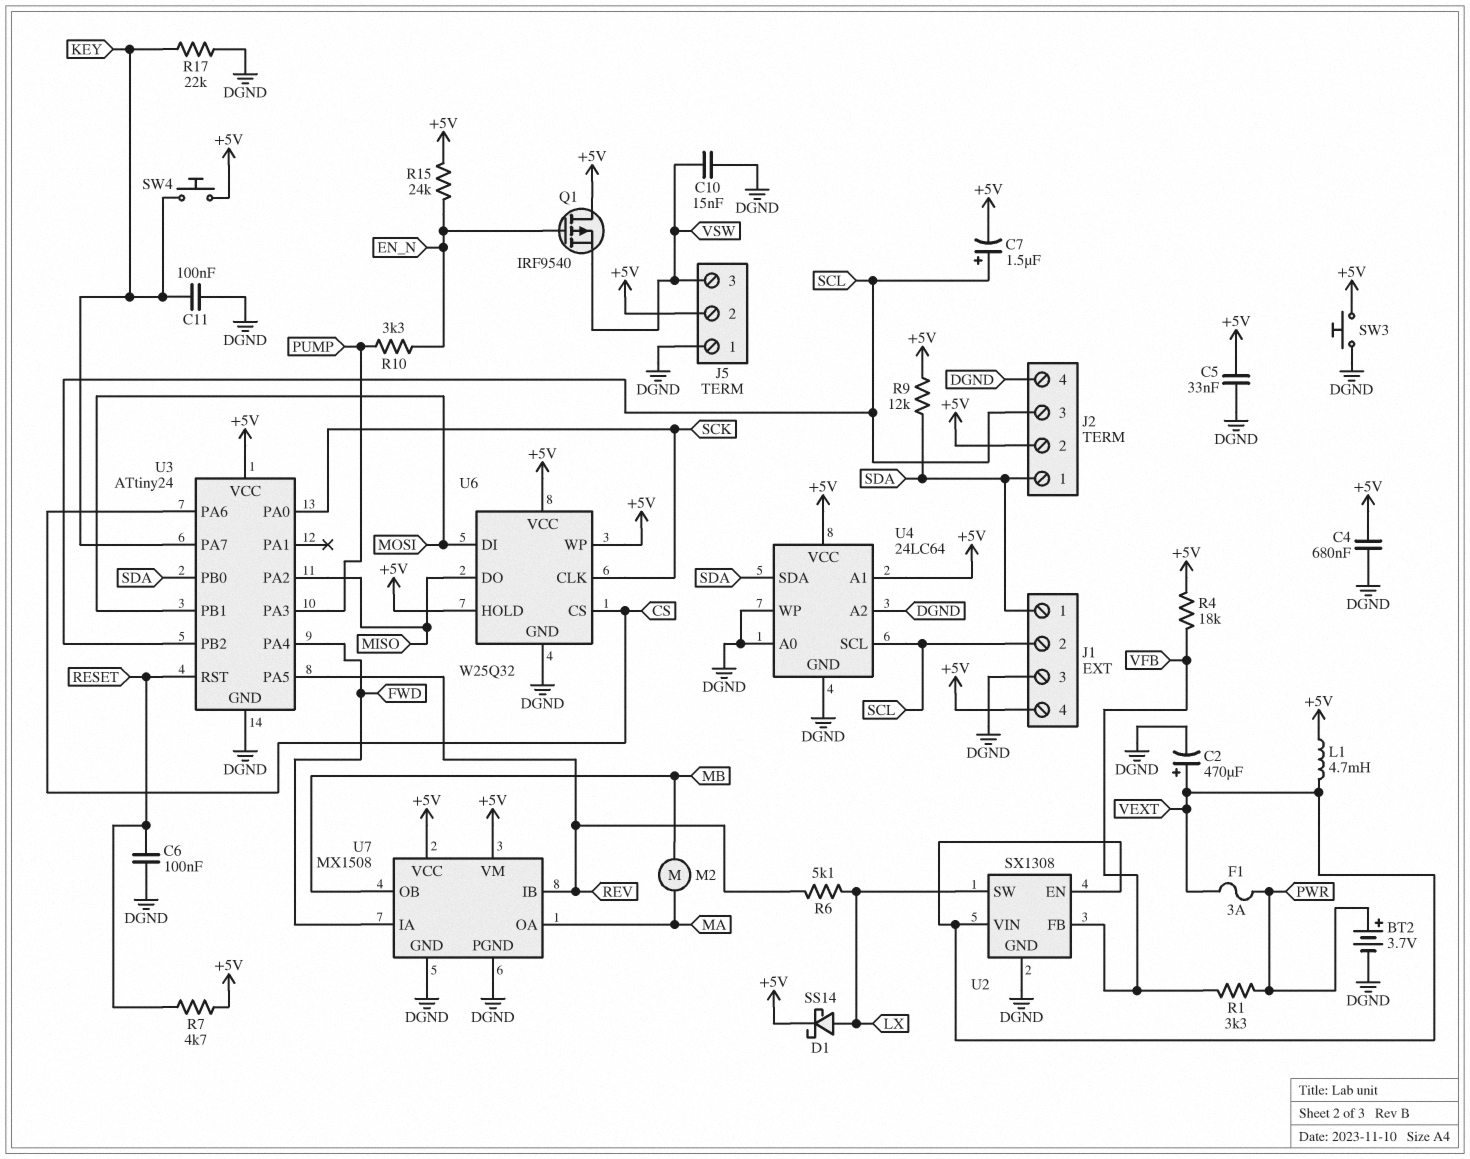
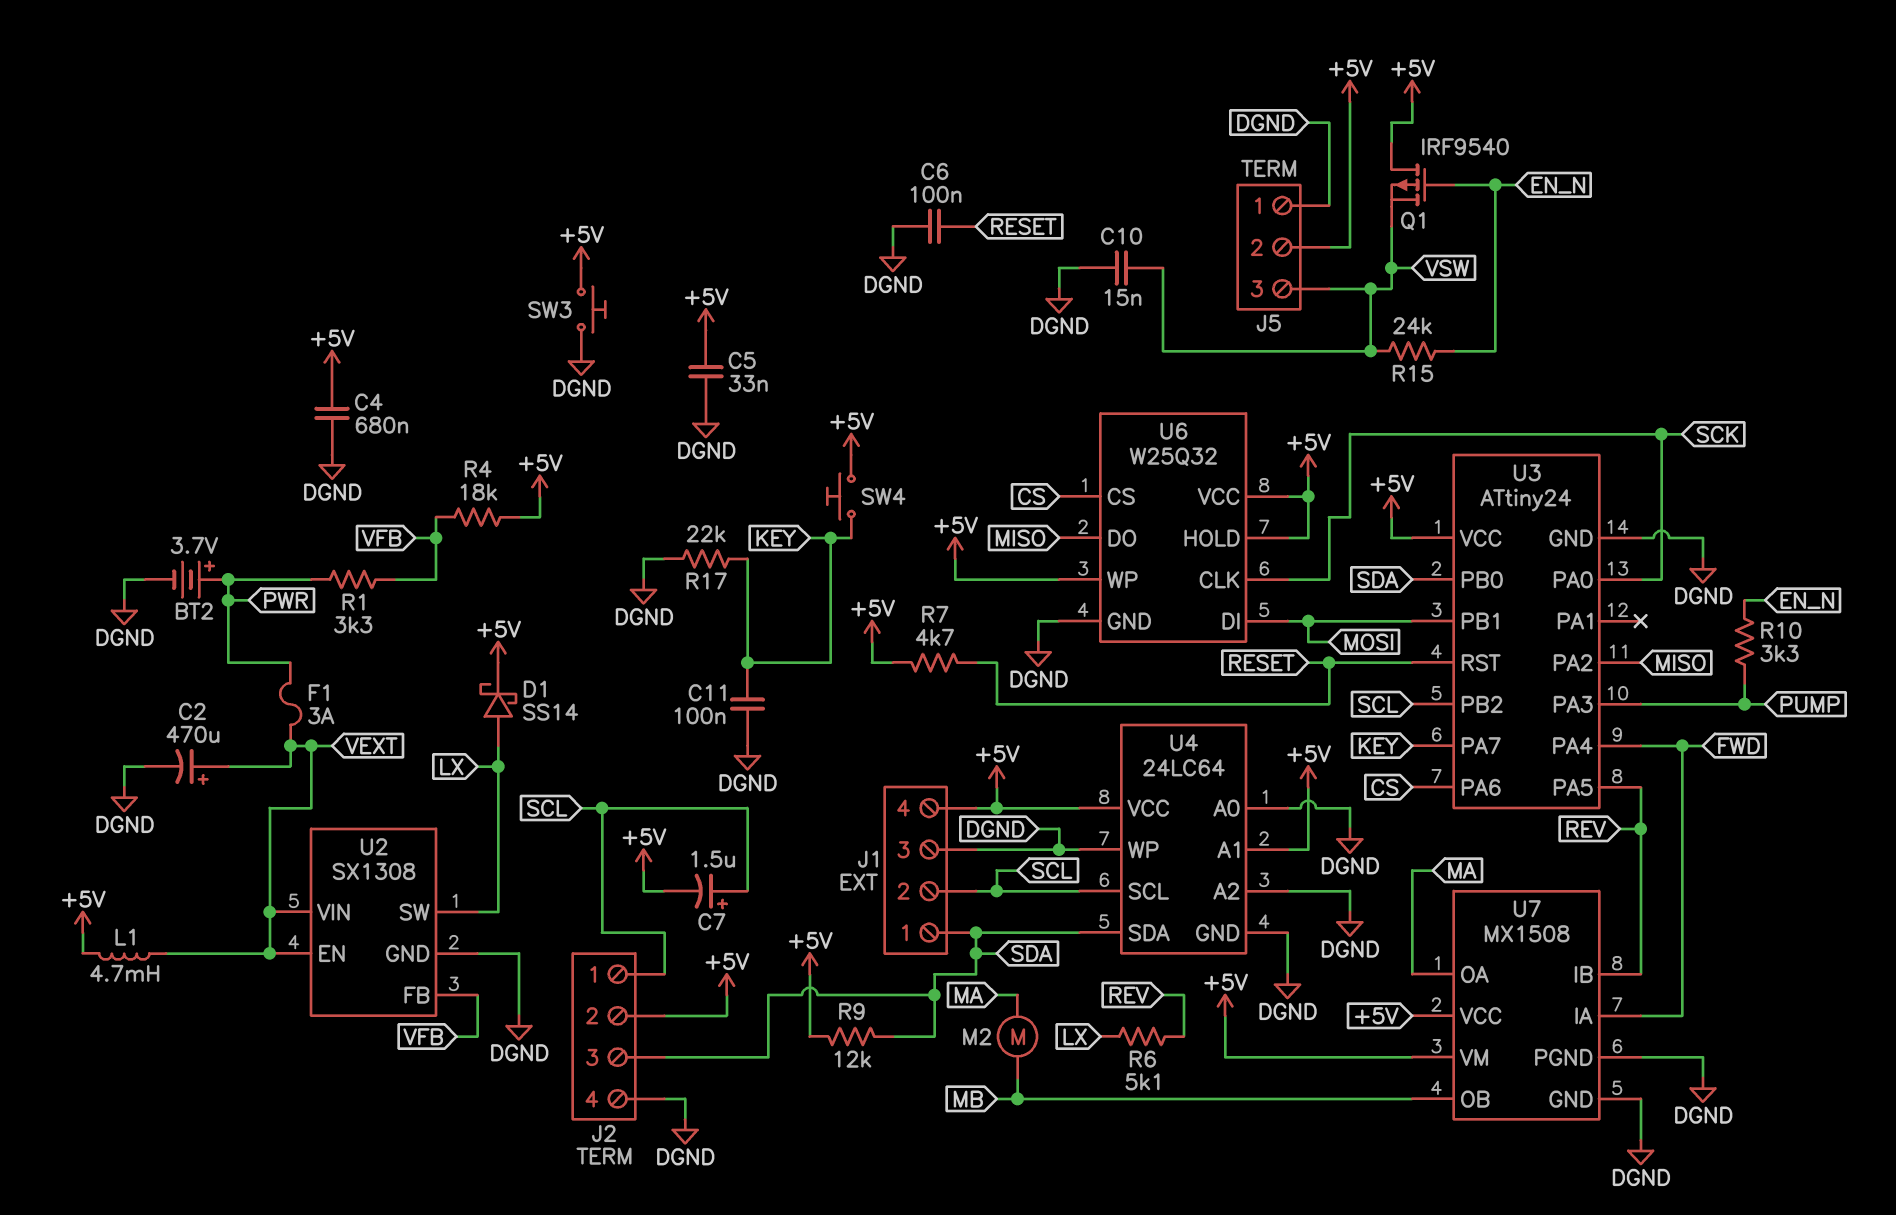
J2 pin 1: SDA -> SCL
J2 pin 3: SCL -> SDA
R15: 24k (+5V, EN_N) -> 24k (EN_N, VSW)

